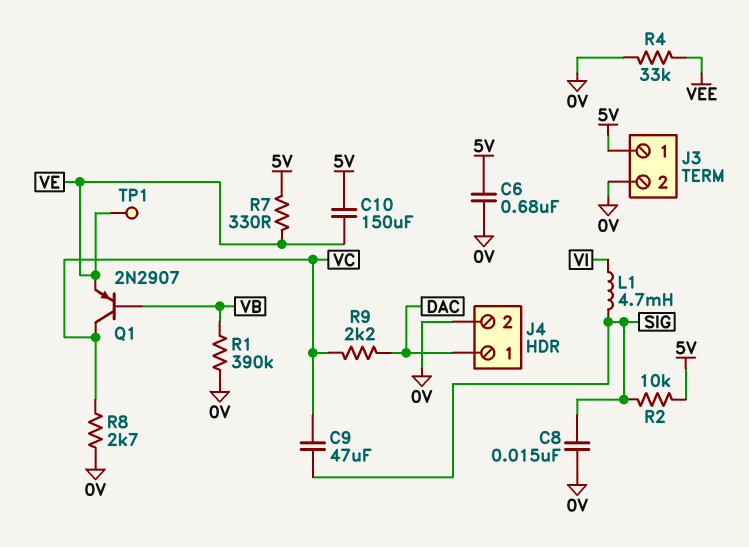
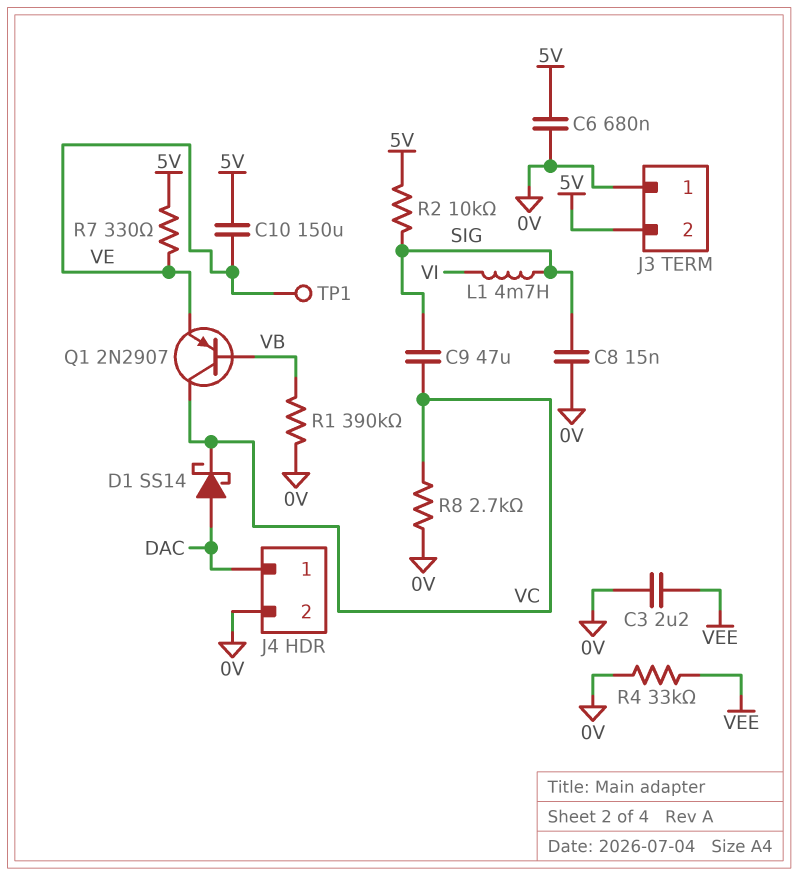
C3: none -> 2.2uF (0V, VEE)
D1: none -> schottky SS14 (A DAC, K VC)
J3 pin 1: 5V -> 0V
J3 pin 2: 0V -> 5V
R9: 2.2k (DAC, VC) -> none

